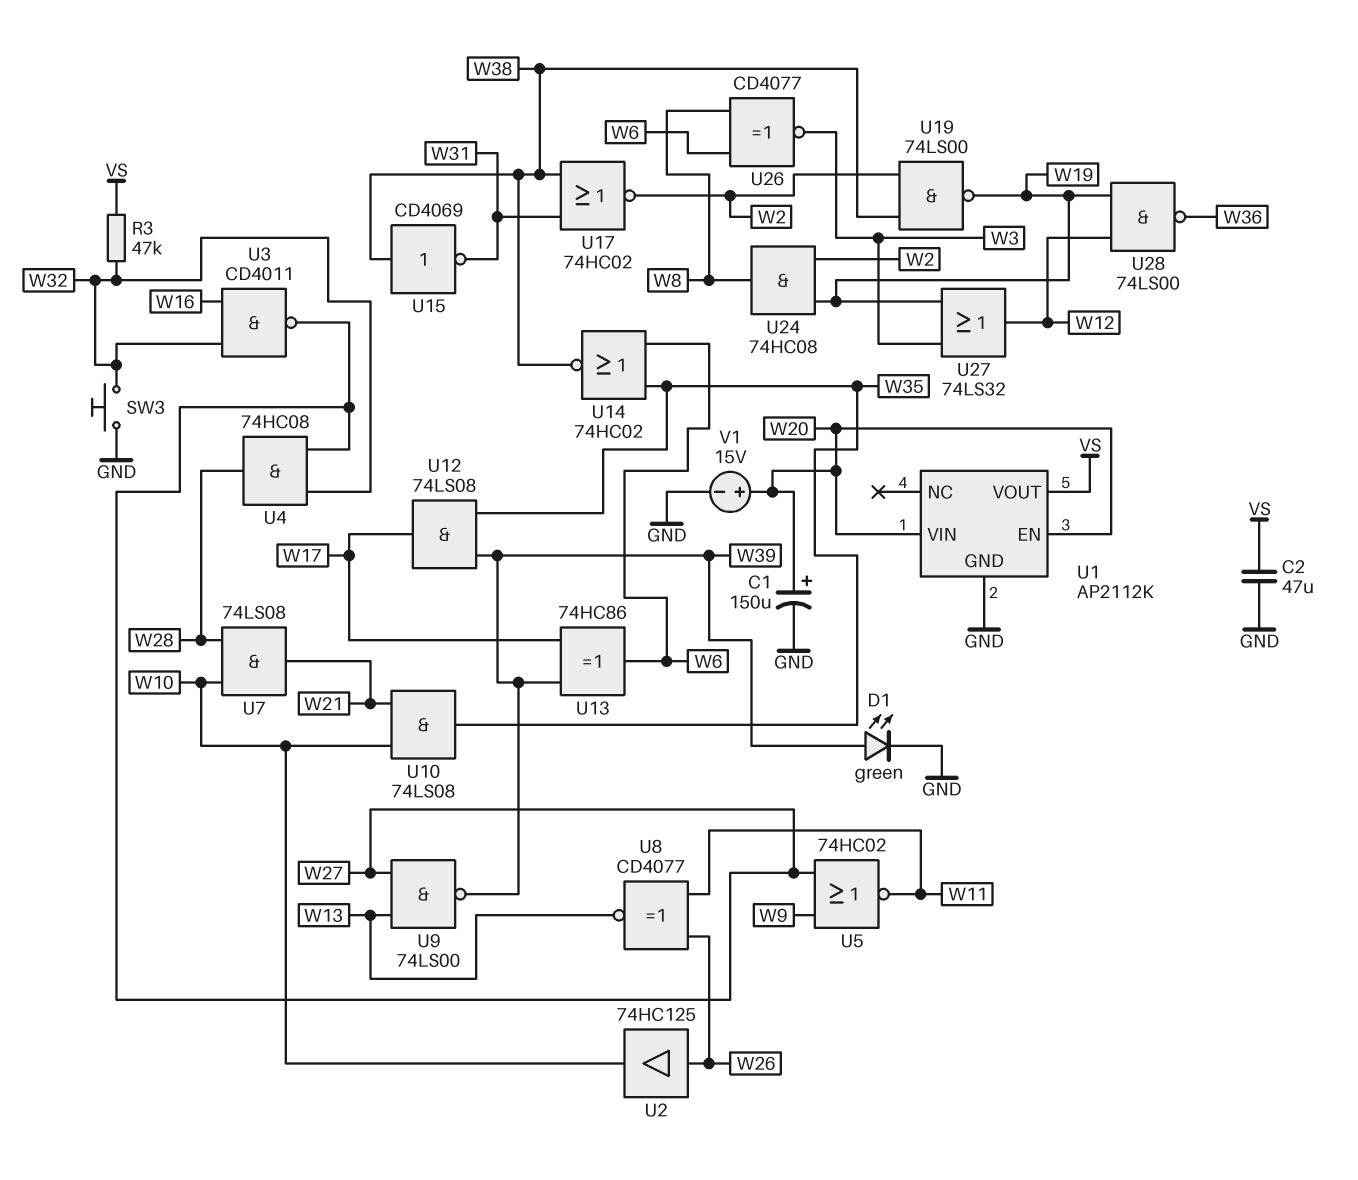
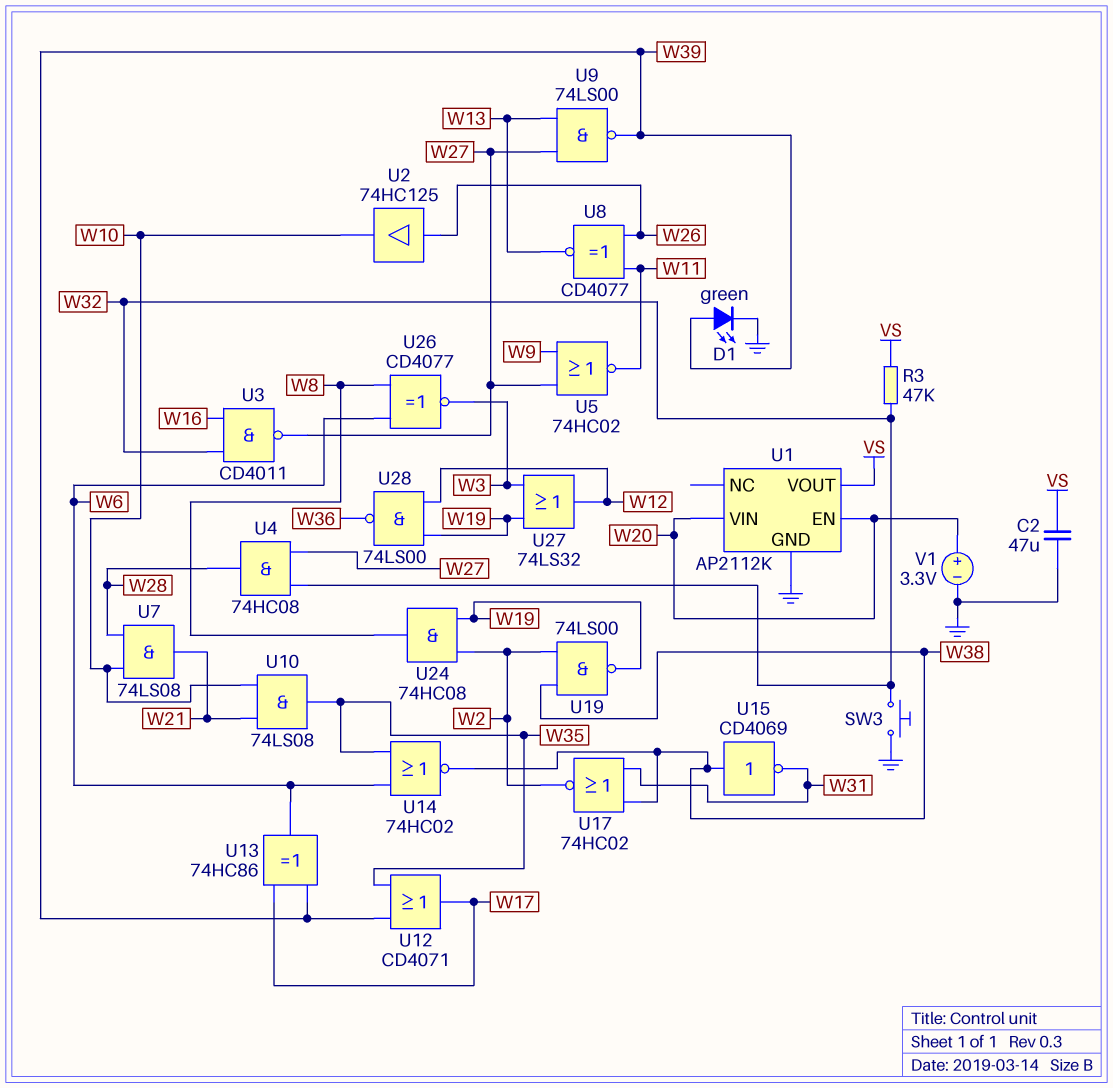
C1: 150uF (plus W20, minus GND) -> none
U12: AND 74LS08 (in W35, in W39, out W17) -> OR CD4071 (in W35, in W39, out W17)
V1: 15V (plus W20, minus GND) -> 3.3V (plus W20, minus GND)

